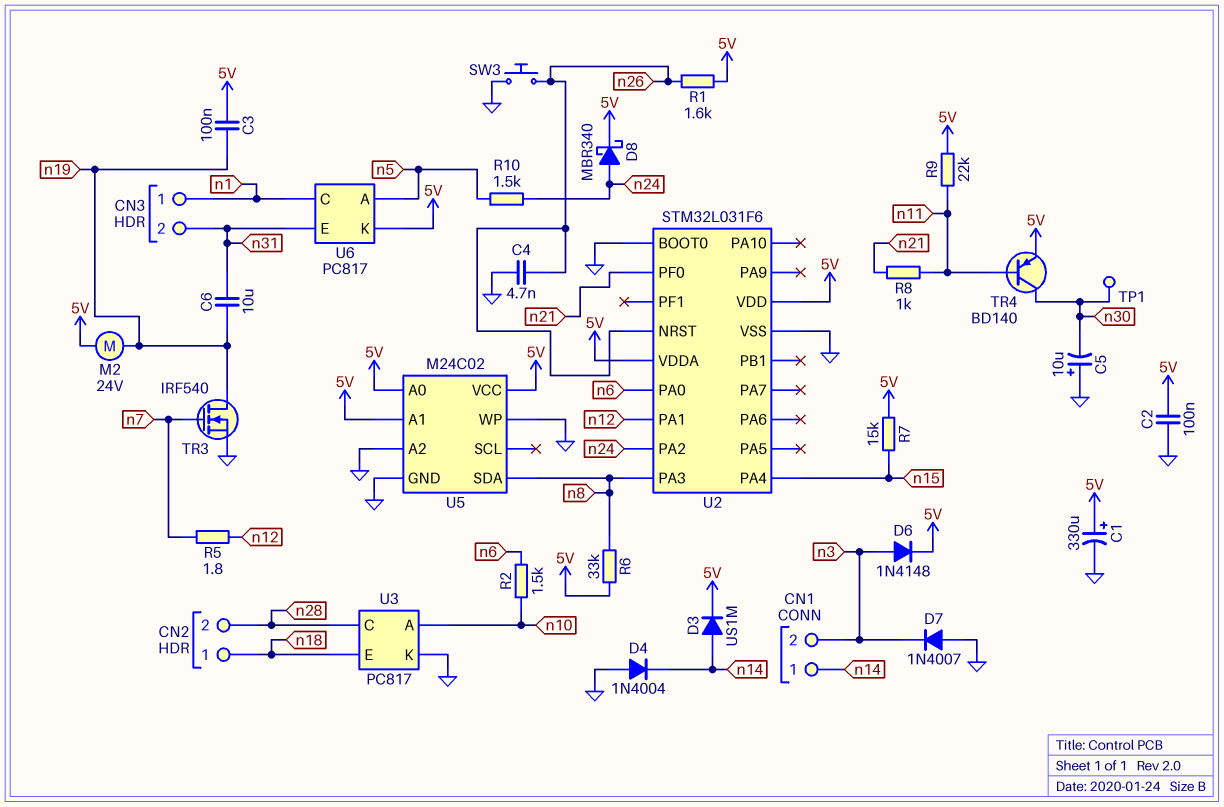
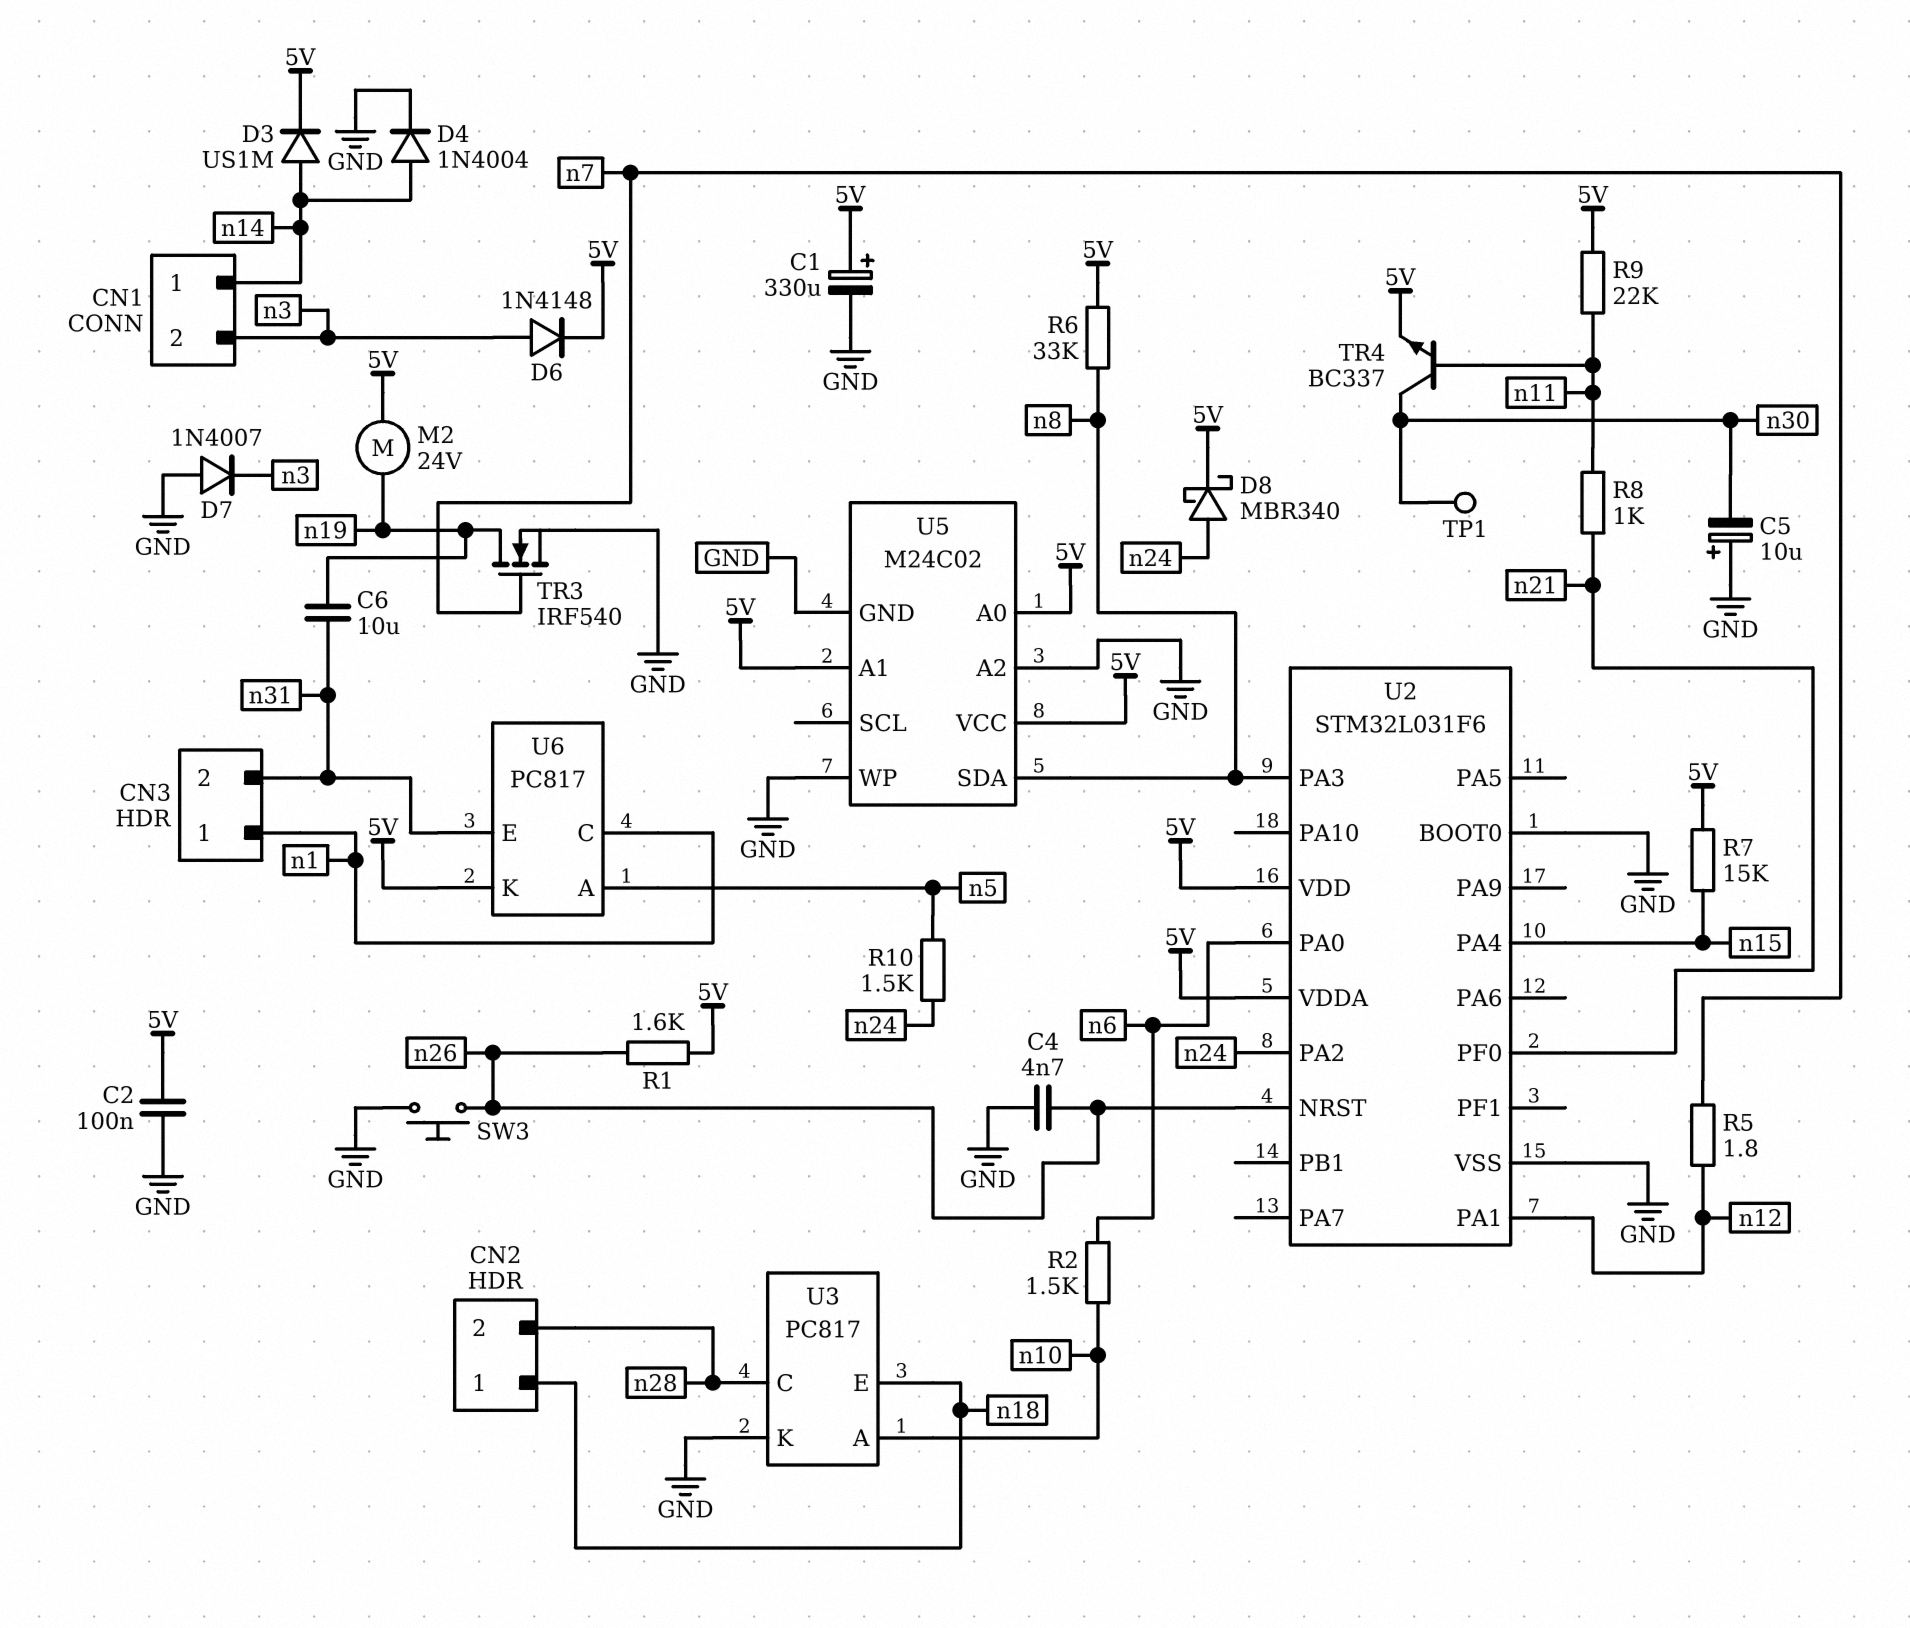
C3: 100nF (5V, n19) -> none
D4: diode 1N4004 (A GND, K n14) -> diode 1N4004 (A n14, K GND)
TR4: PNP BD140 (B n11, C n30, E 5V) -> NPN BC337 (B n11, C n30, E 5V)

